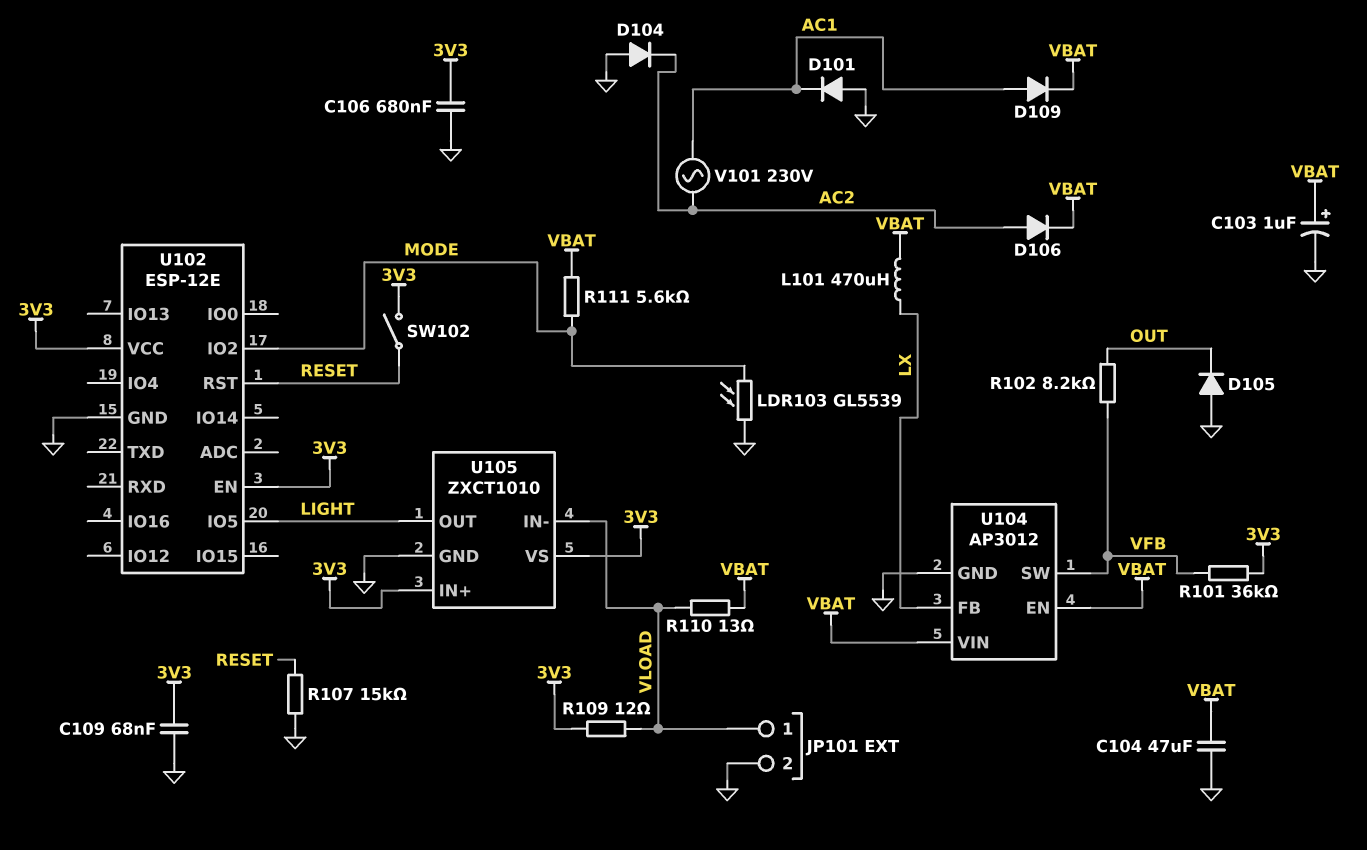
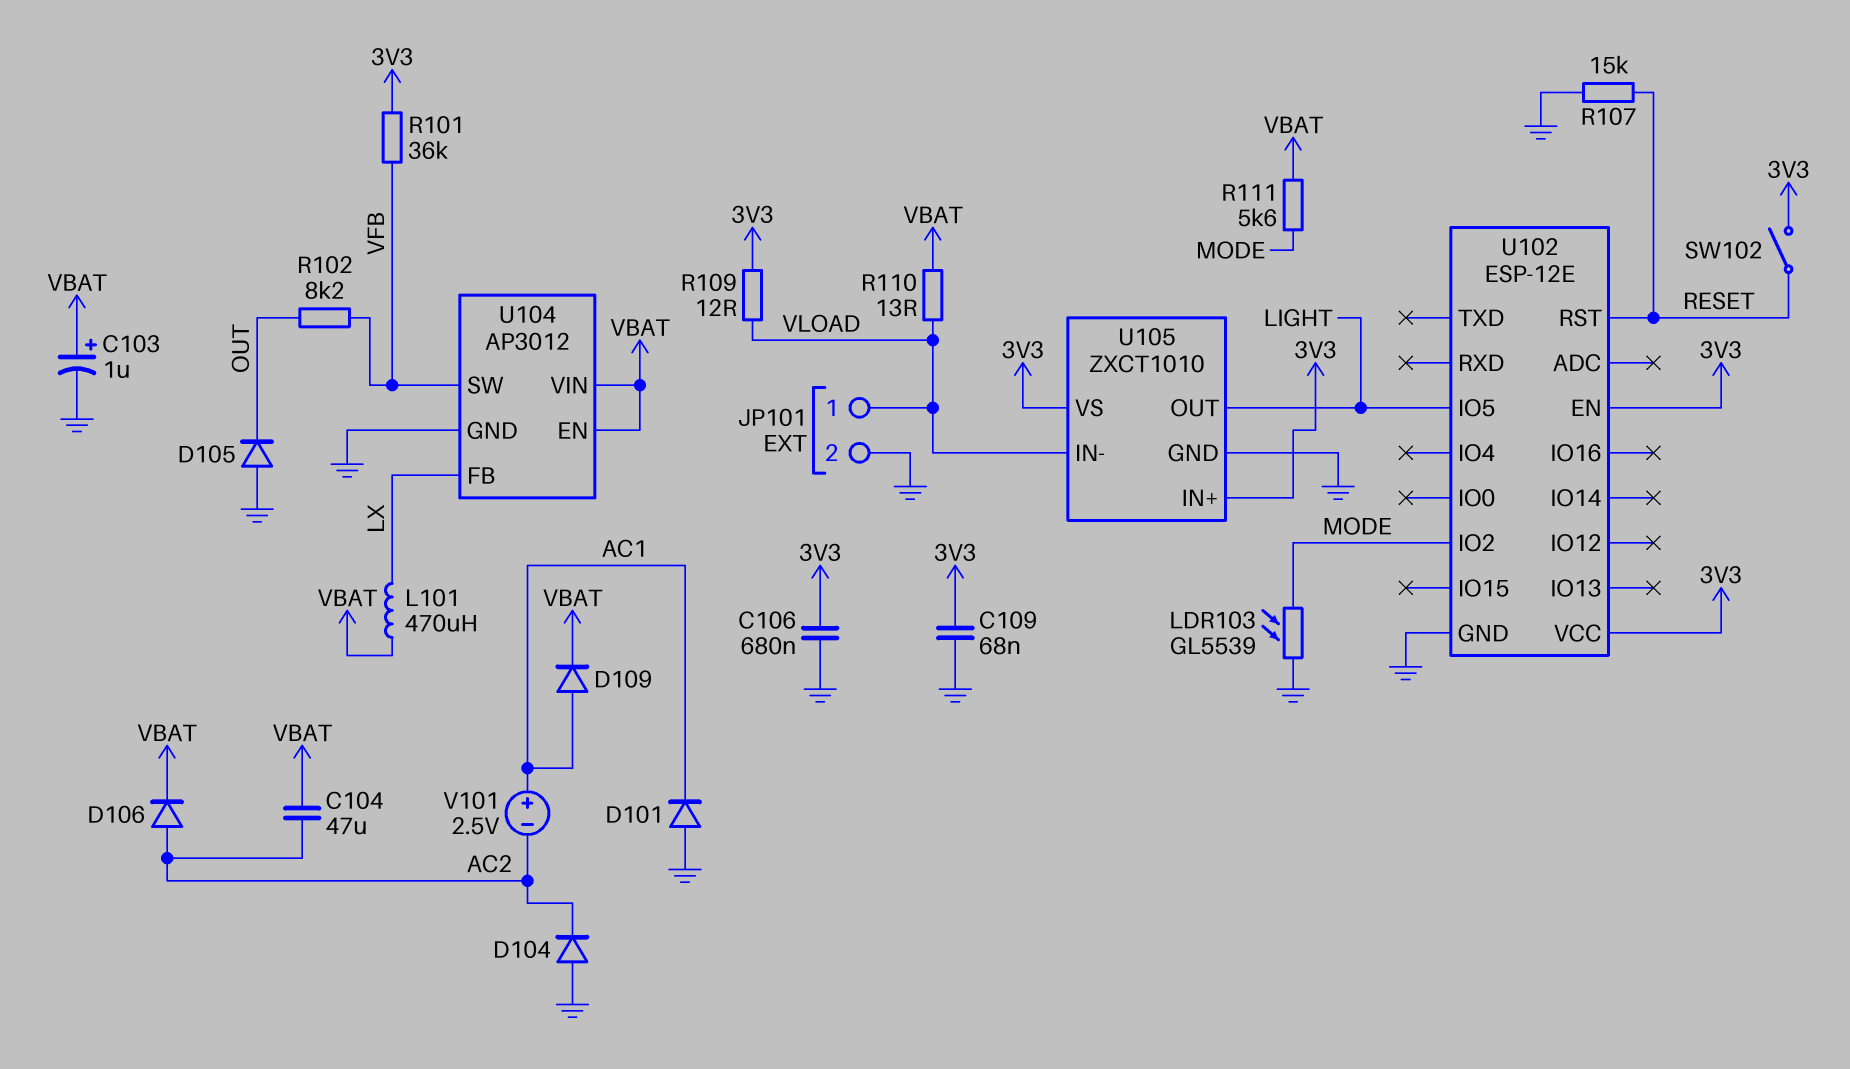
C104: 47uF (GND, VBAT) -> 47uF (AC2, VBAT)
V101: AC 230V (AC1, AC2) -> 2.5V (plus AC1, minus AC2)

